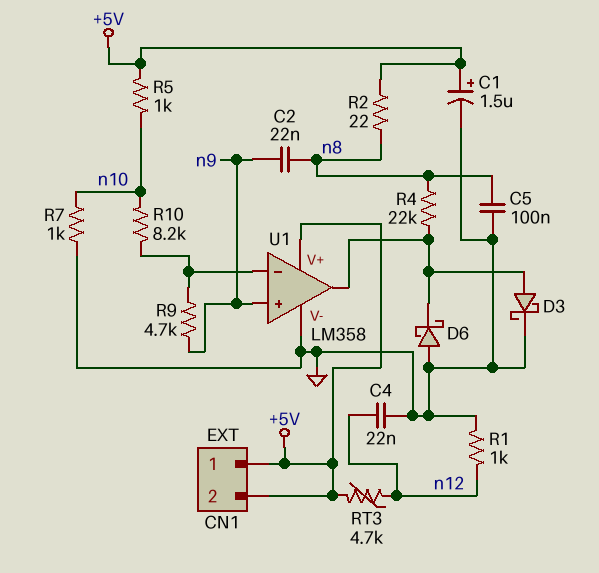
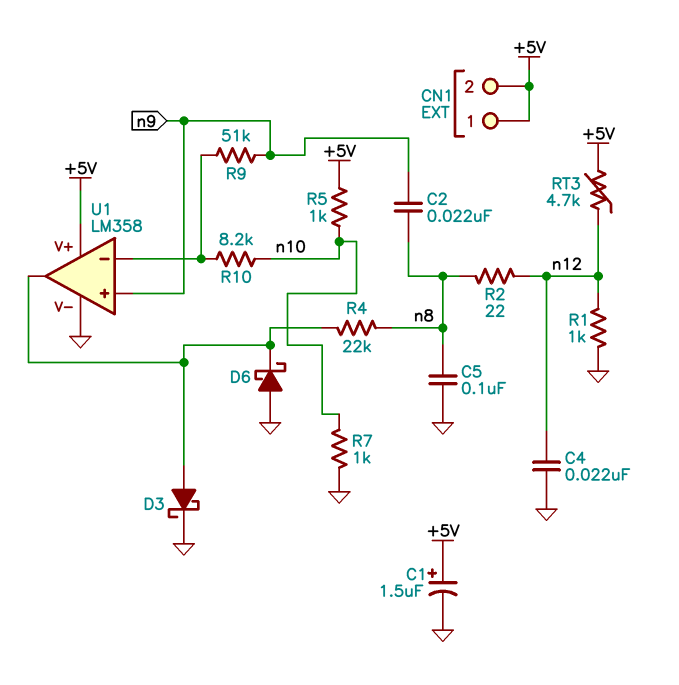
R2: 22 (+5V, n8) -> 22 (n8, n12)
R9: 4.7k (U1/in-, n9) -> 51k (U1/in-, n9)

